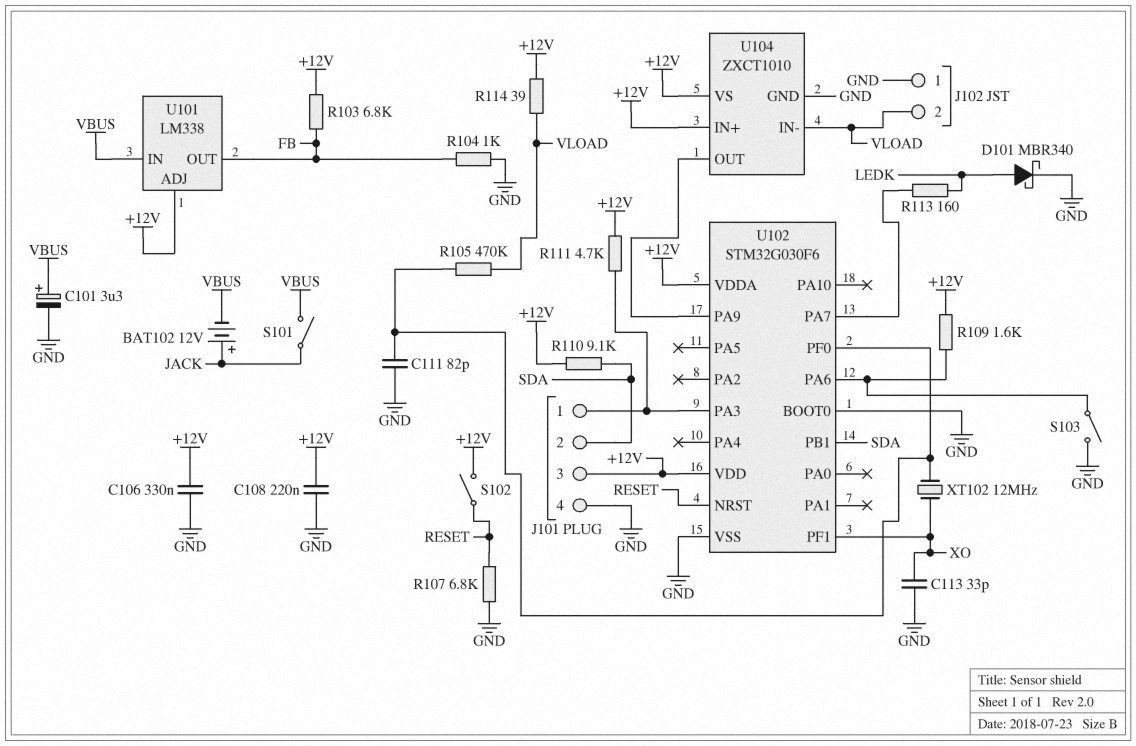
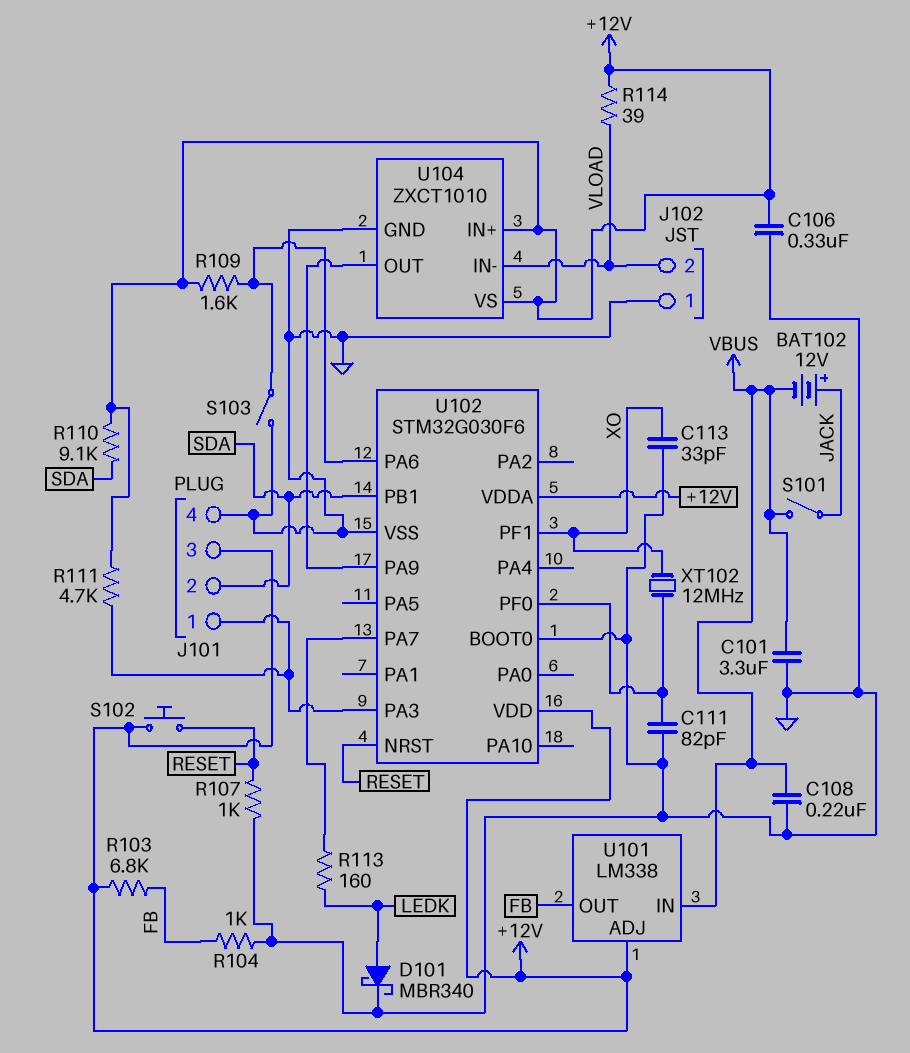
C101: 3.3uF (plus VBUS, minus GND) -> 3.3uF (GND, VBUS)
C108: 220nF (+12V, GND) -> 220nF (GND, VBUS)
R105: 470k (U102/PF0, VLOAD) -> none
R107: 6.8k (GND, RESET) -> 1k (GND, RESET)
S102: switch (+12V, RESET) -> button (+12V, RESET)

